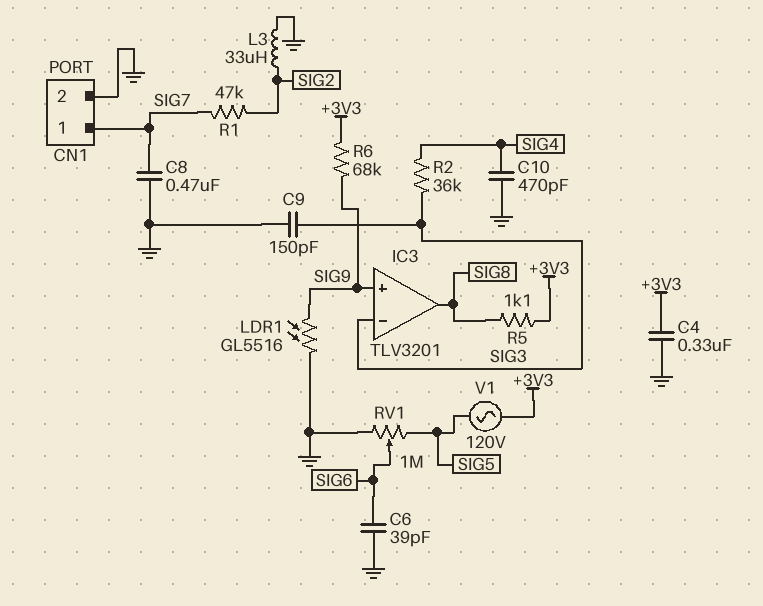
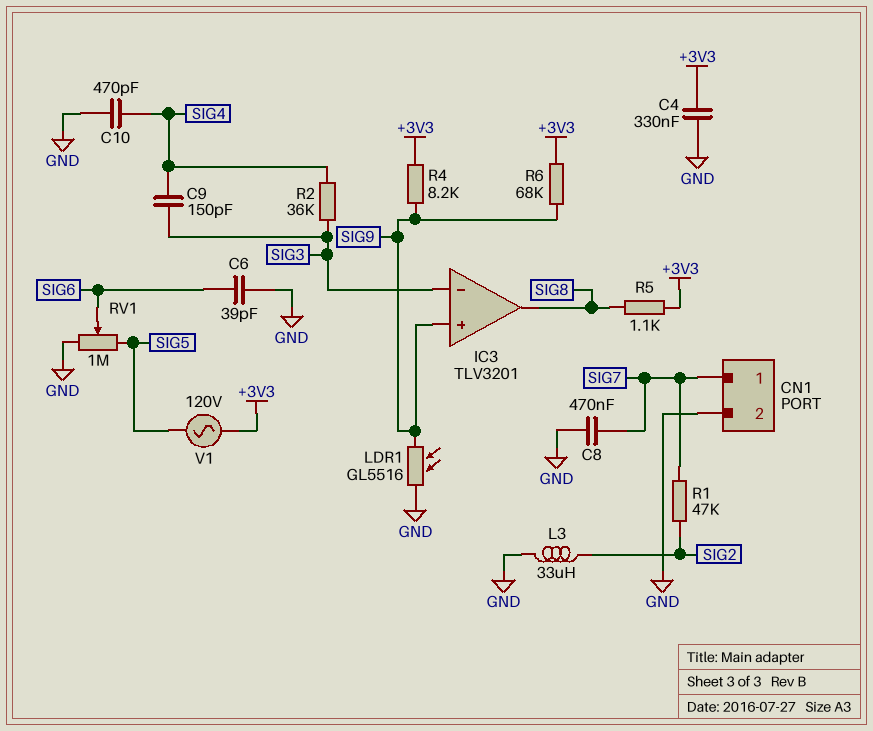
C9: 150pF (GND, SIG3) -> 150pF (SIG3, SIG4)
R4: none -> 8.2k (+3V3, SIG9)

